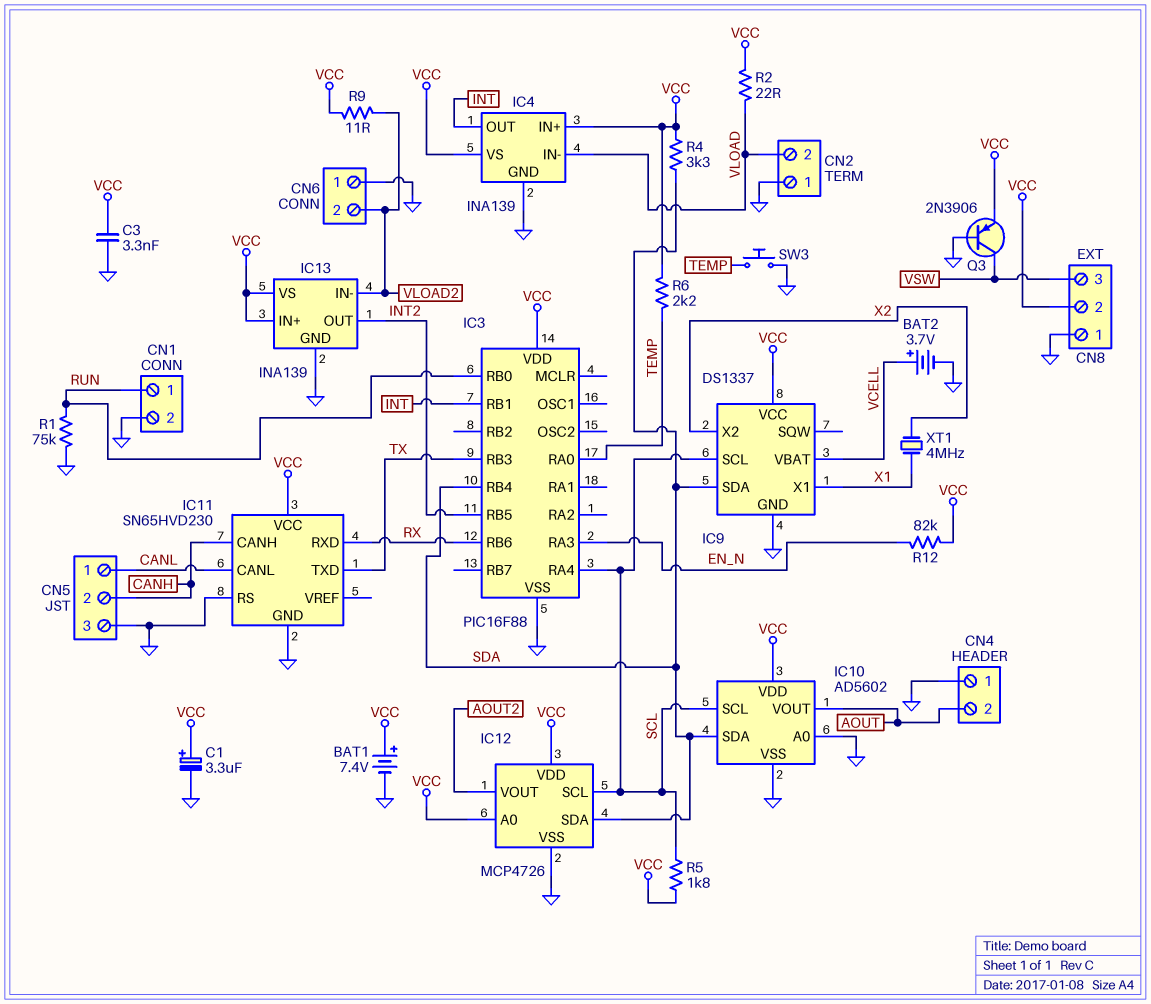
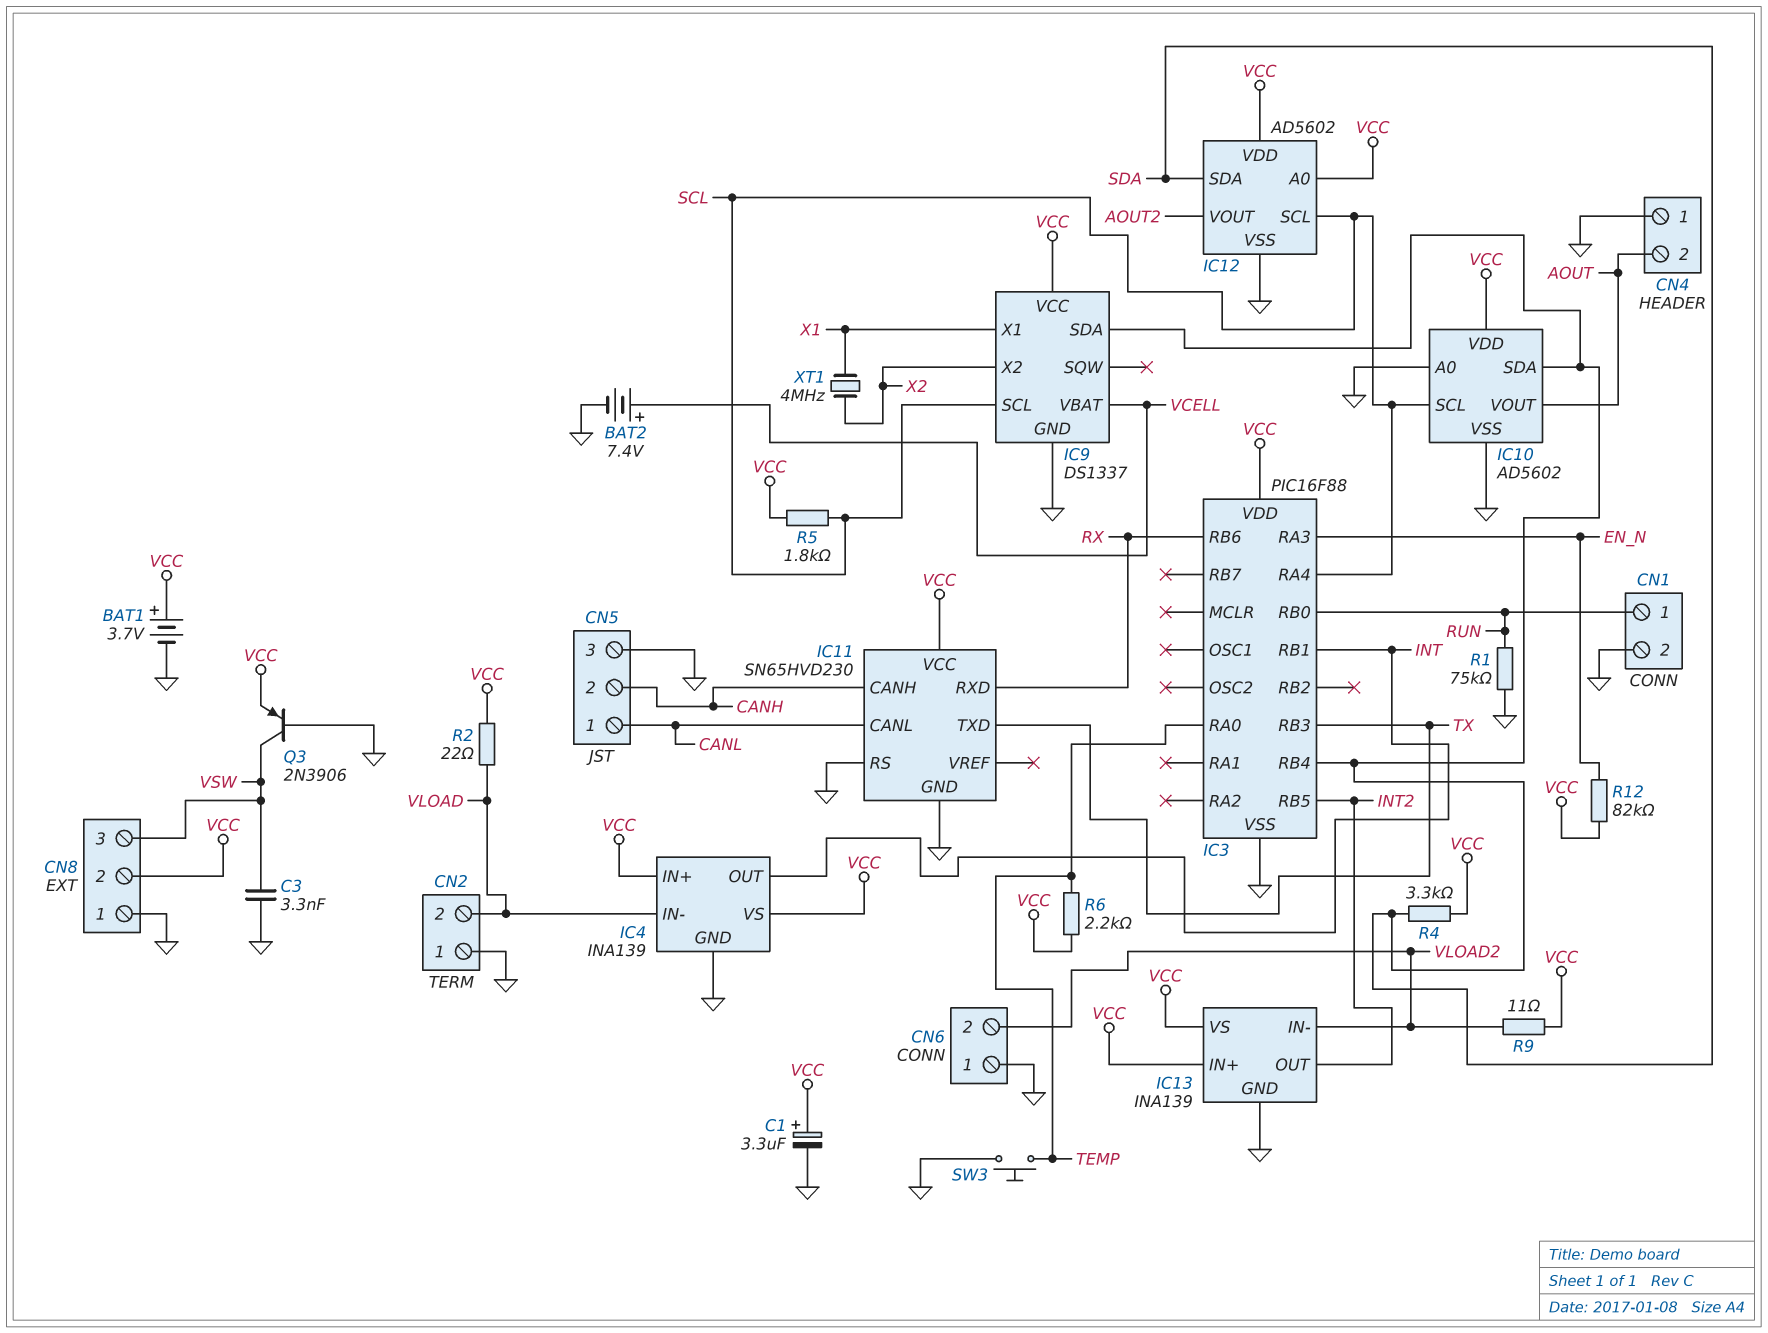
BAT1: 7.4V (plus VCC, minus GND) -> 3.7V (plus VCC, minus GND)
BAT2: 3.7V (plus VCELL, minus GND) -> 7.4V (plus VCELL, minus GND)
C3: 3.3nF (GND, VCC) -> 3.3nF (GND, VSW)
IC12: MCP4726 -> AD5602

